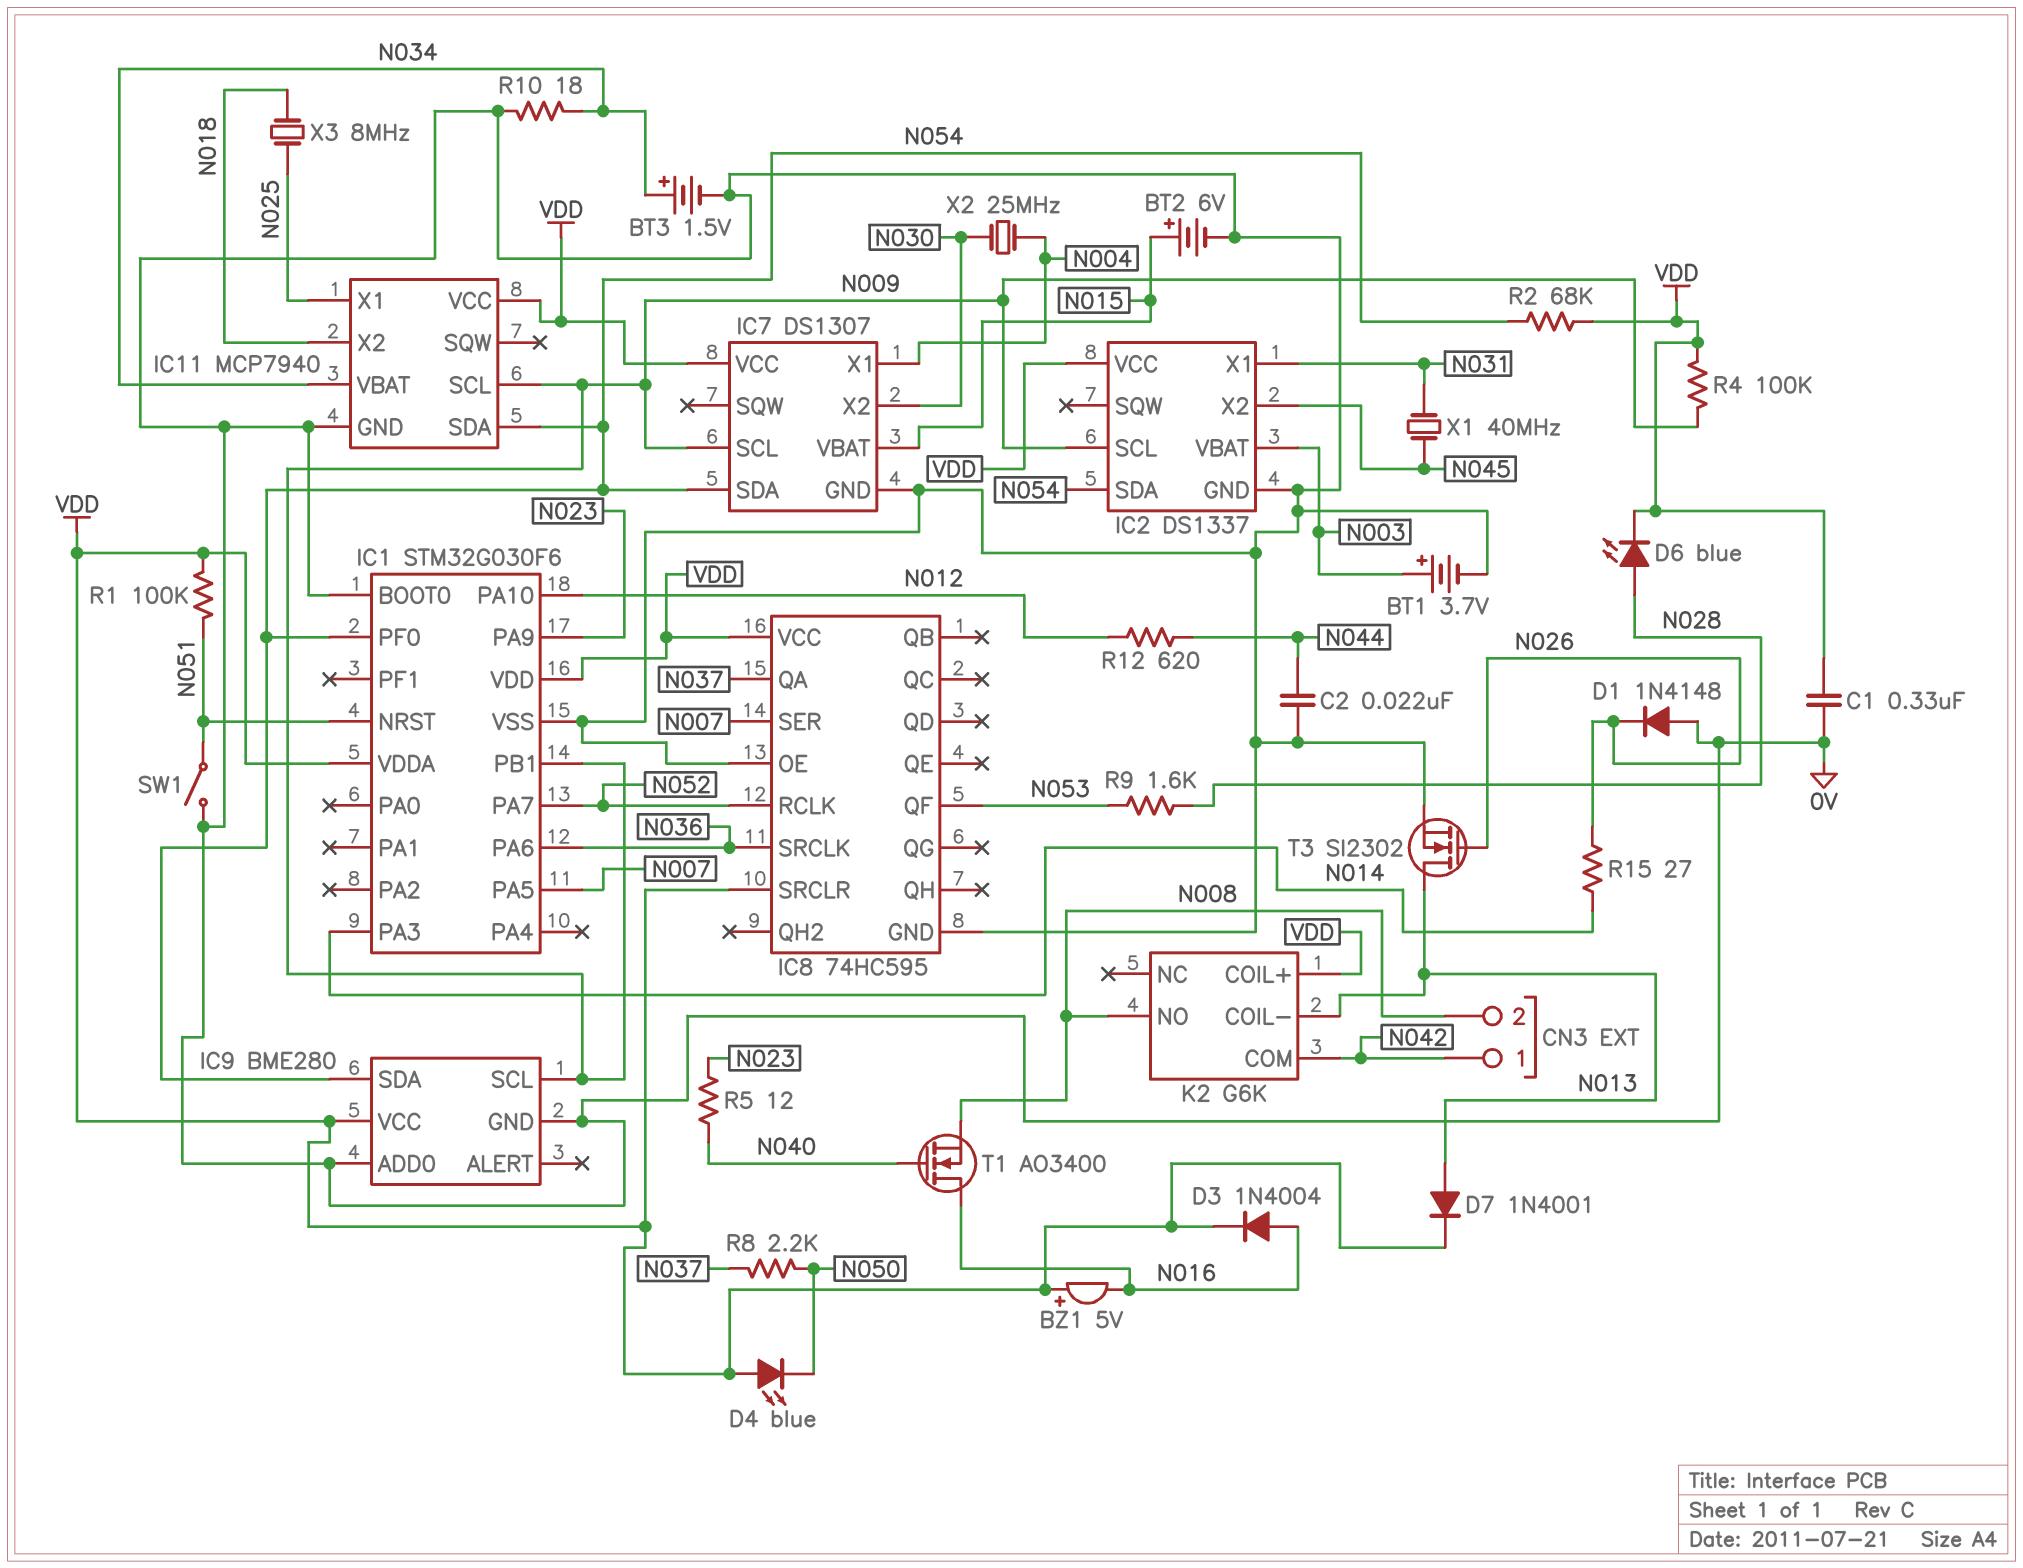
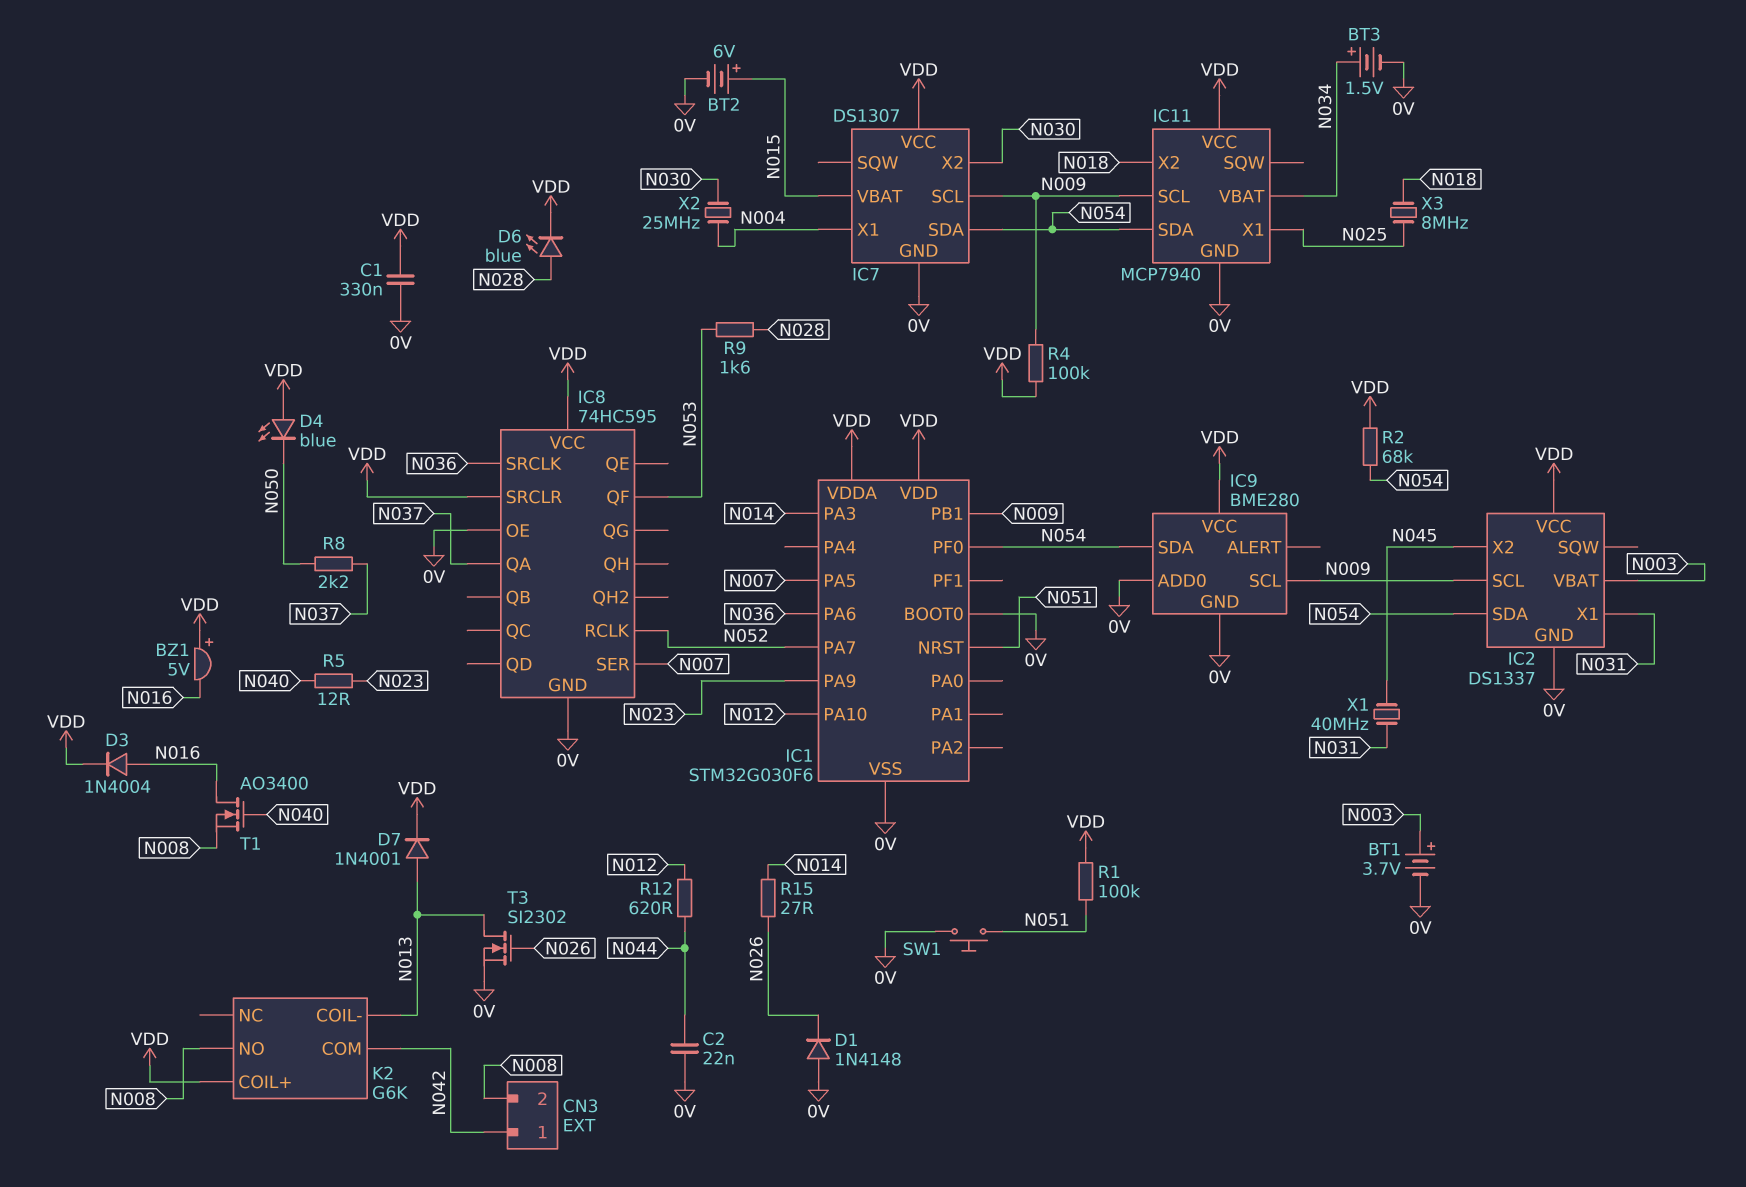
R10: 18 (0V, N034) -> none
SW1: switch (0V, N051) -> button (0V, N051)

